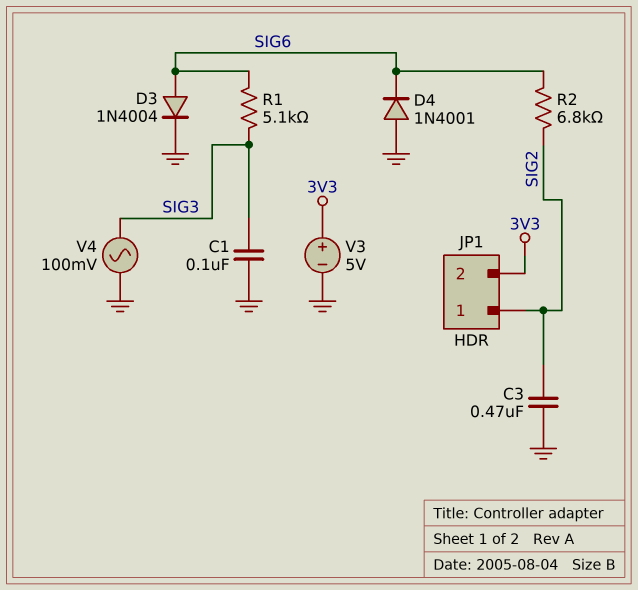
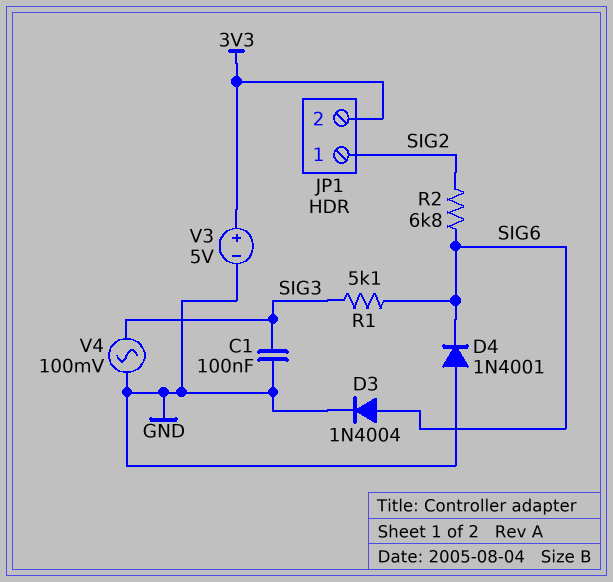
C3: 470nF (GND, SIG2) -> none

